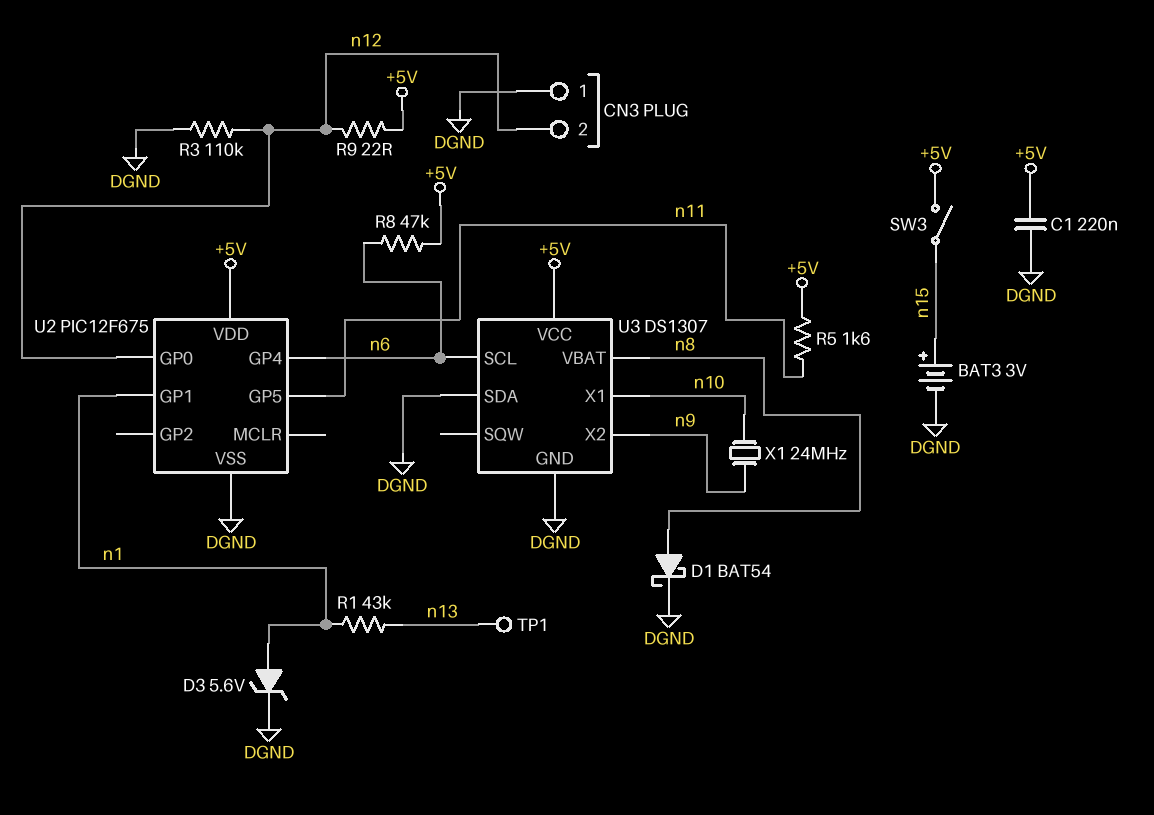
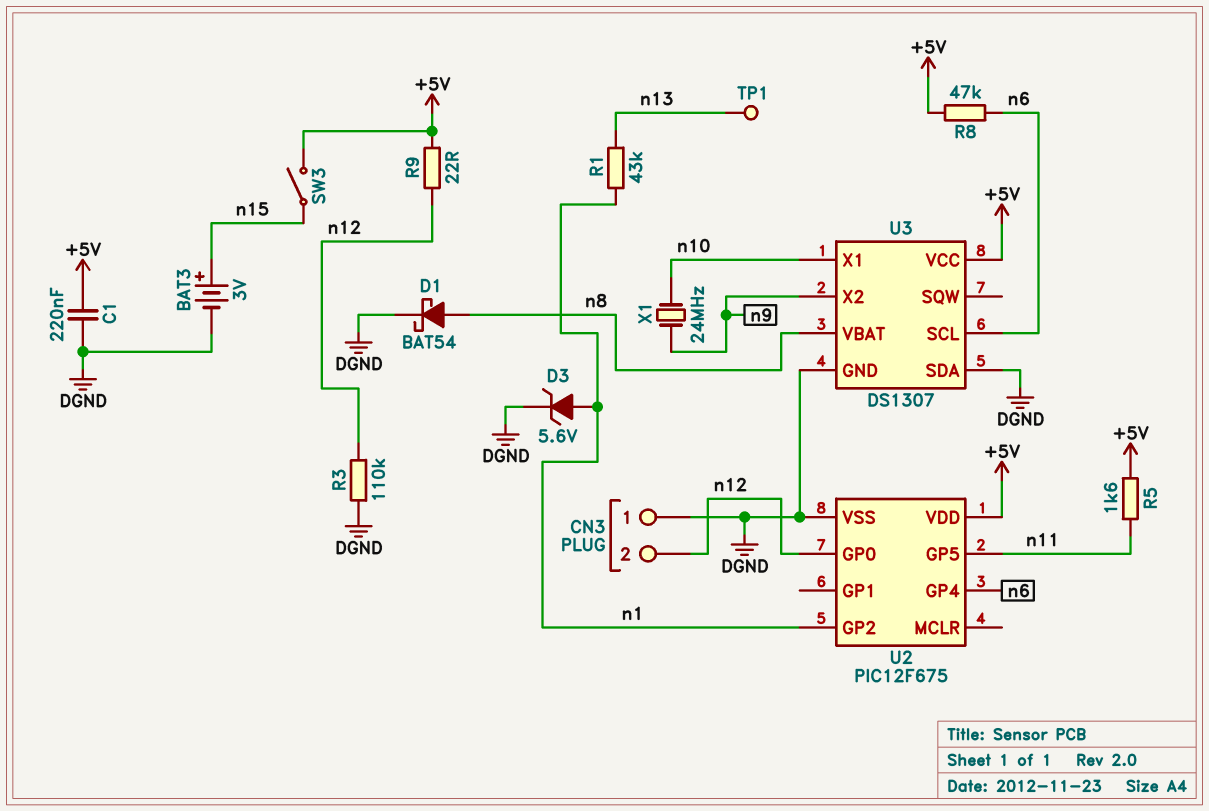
U2 pin GP1: n1 -> none
U2 pin GP2: none -> n1

